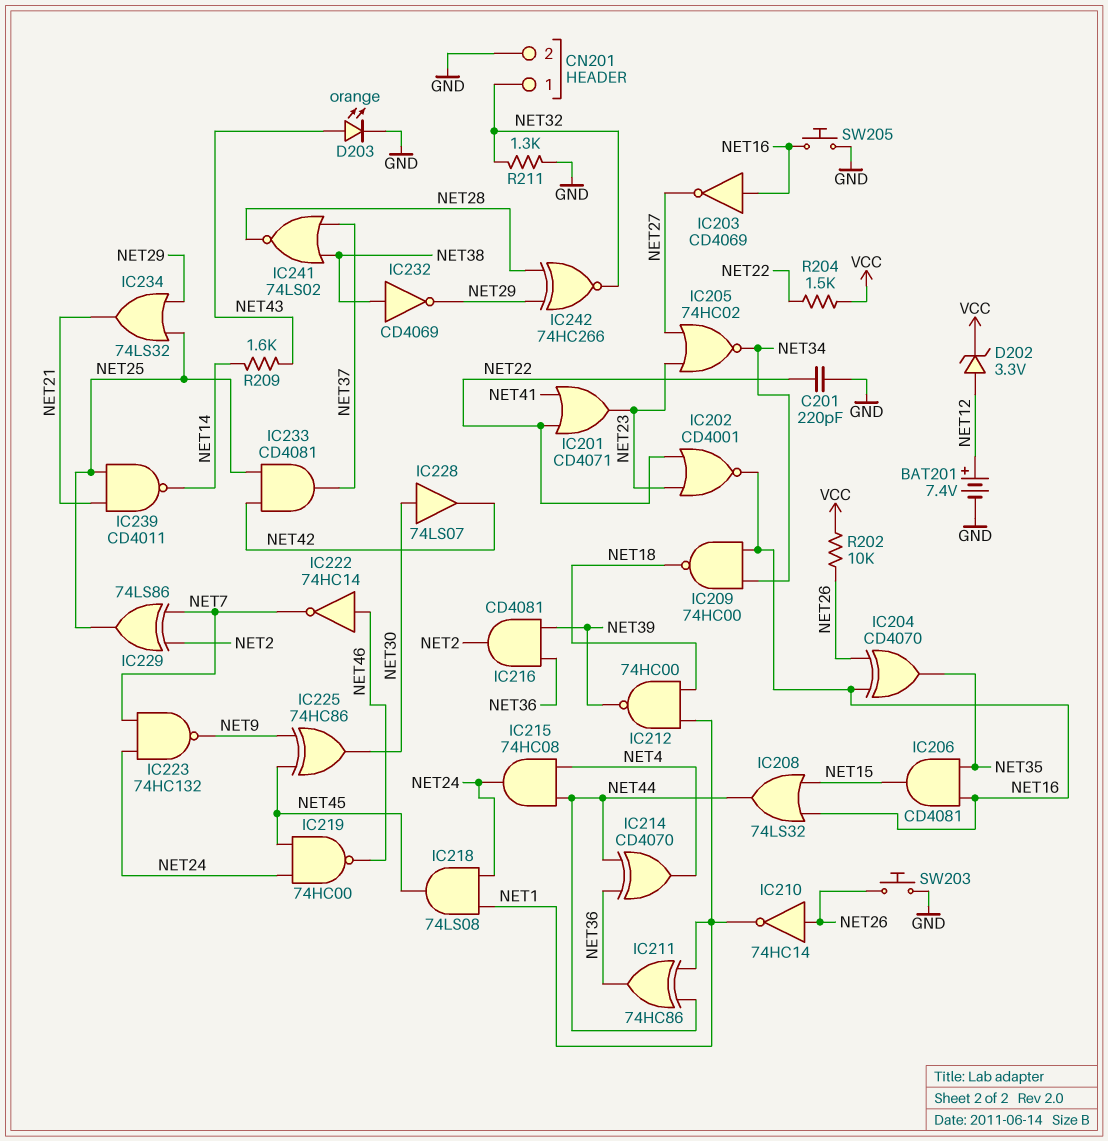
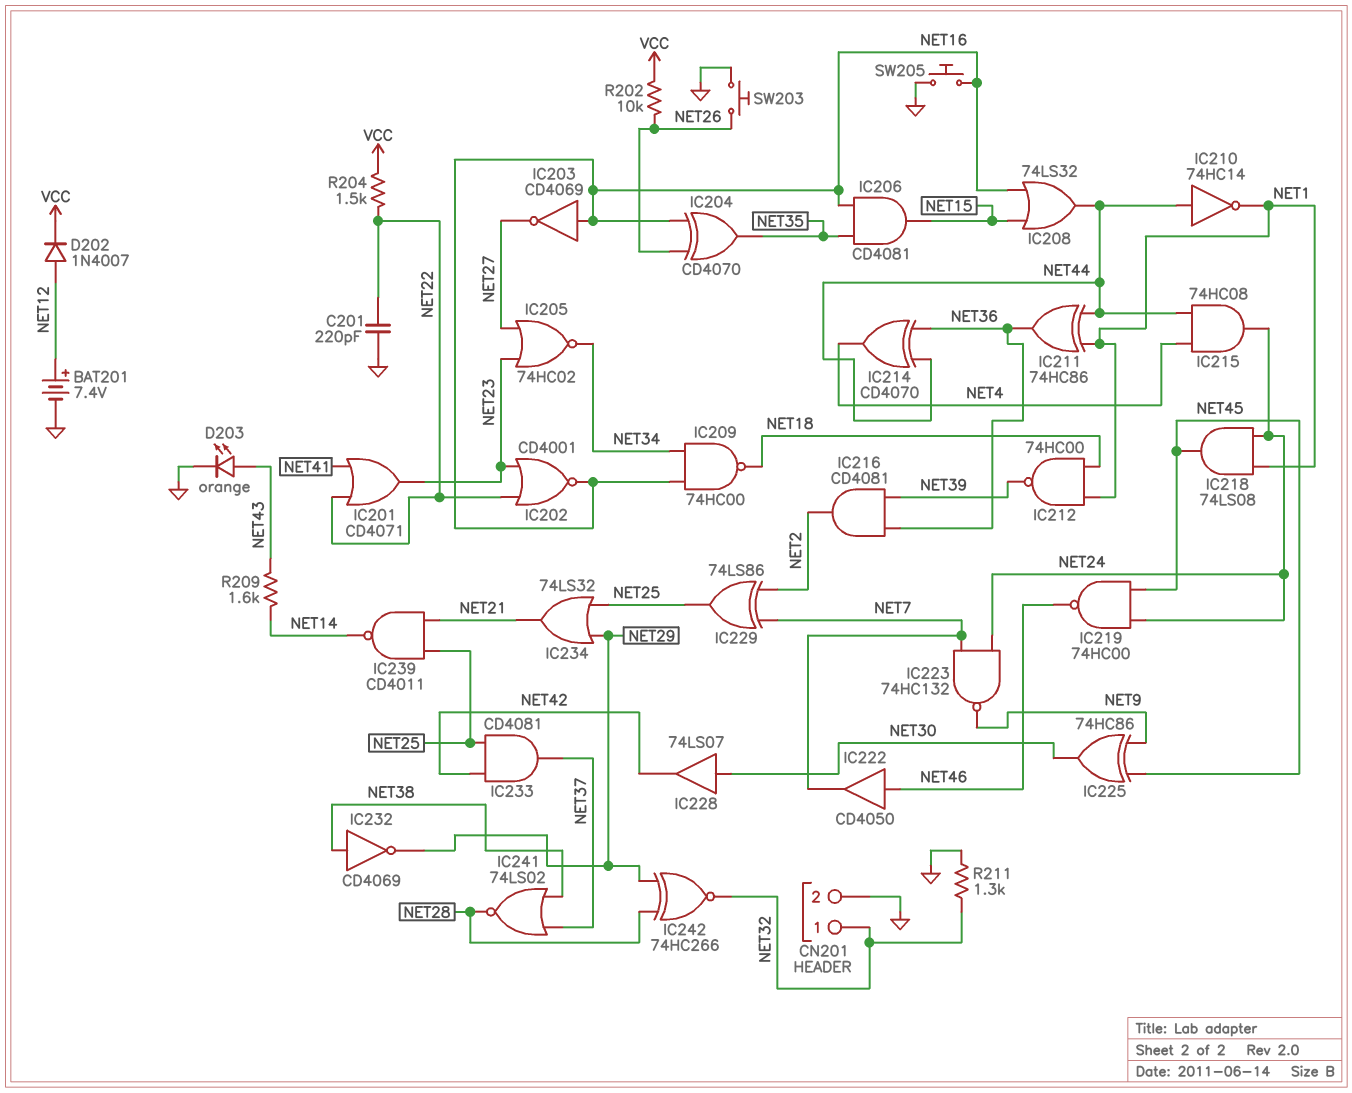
D202: zener 3.3V (A NET12, K VCC) -> diode 1N4007 (A NET12, K VCC)
IC210: NOT 74HC14 (in NET26, out NET1) -> NOT 74HC14 (in NET44, out NET1)
IC222: NOT 74HC14 (in NET46, out NET7) -> buffer CD4050 (in NET46, out NET7)

